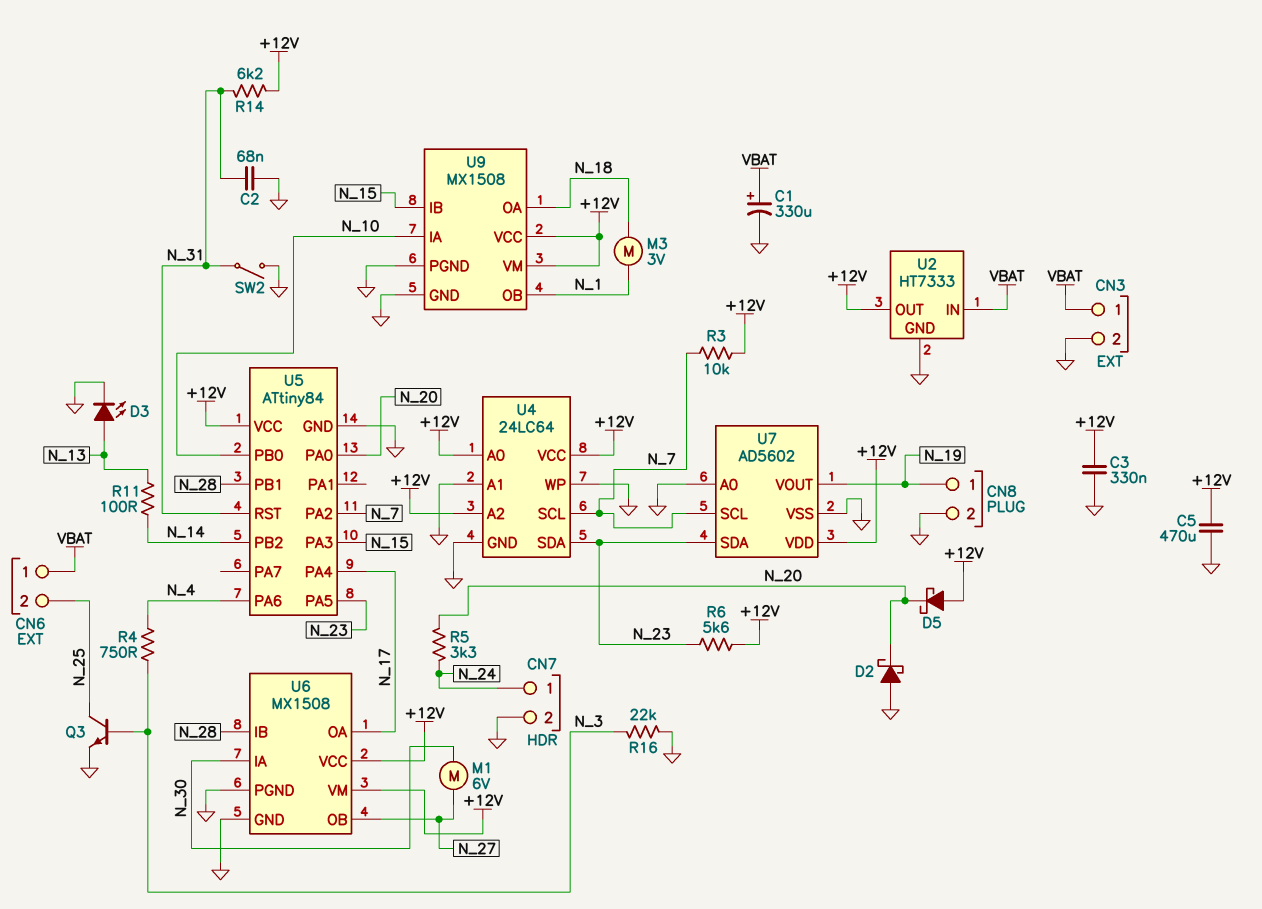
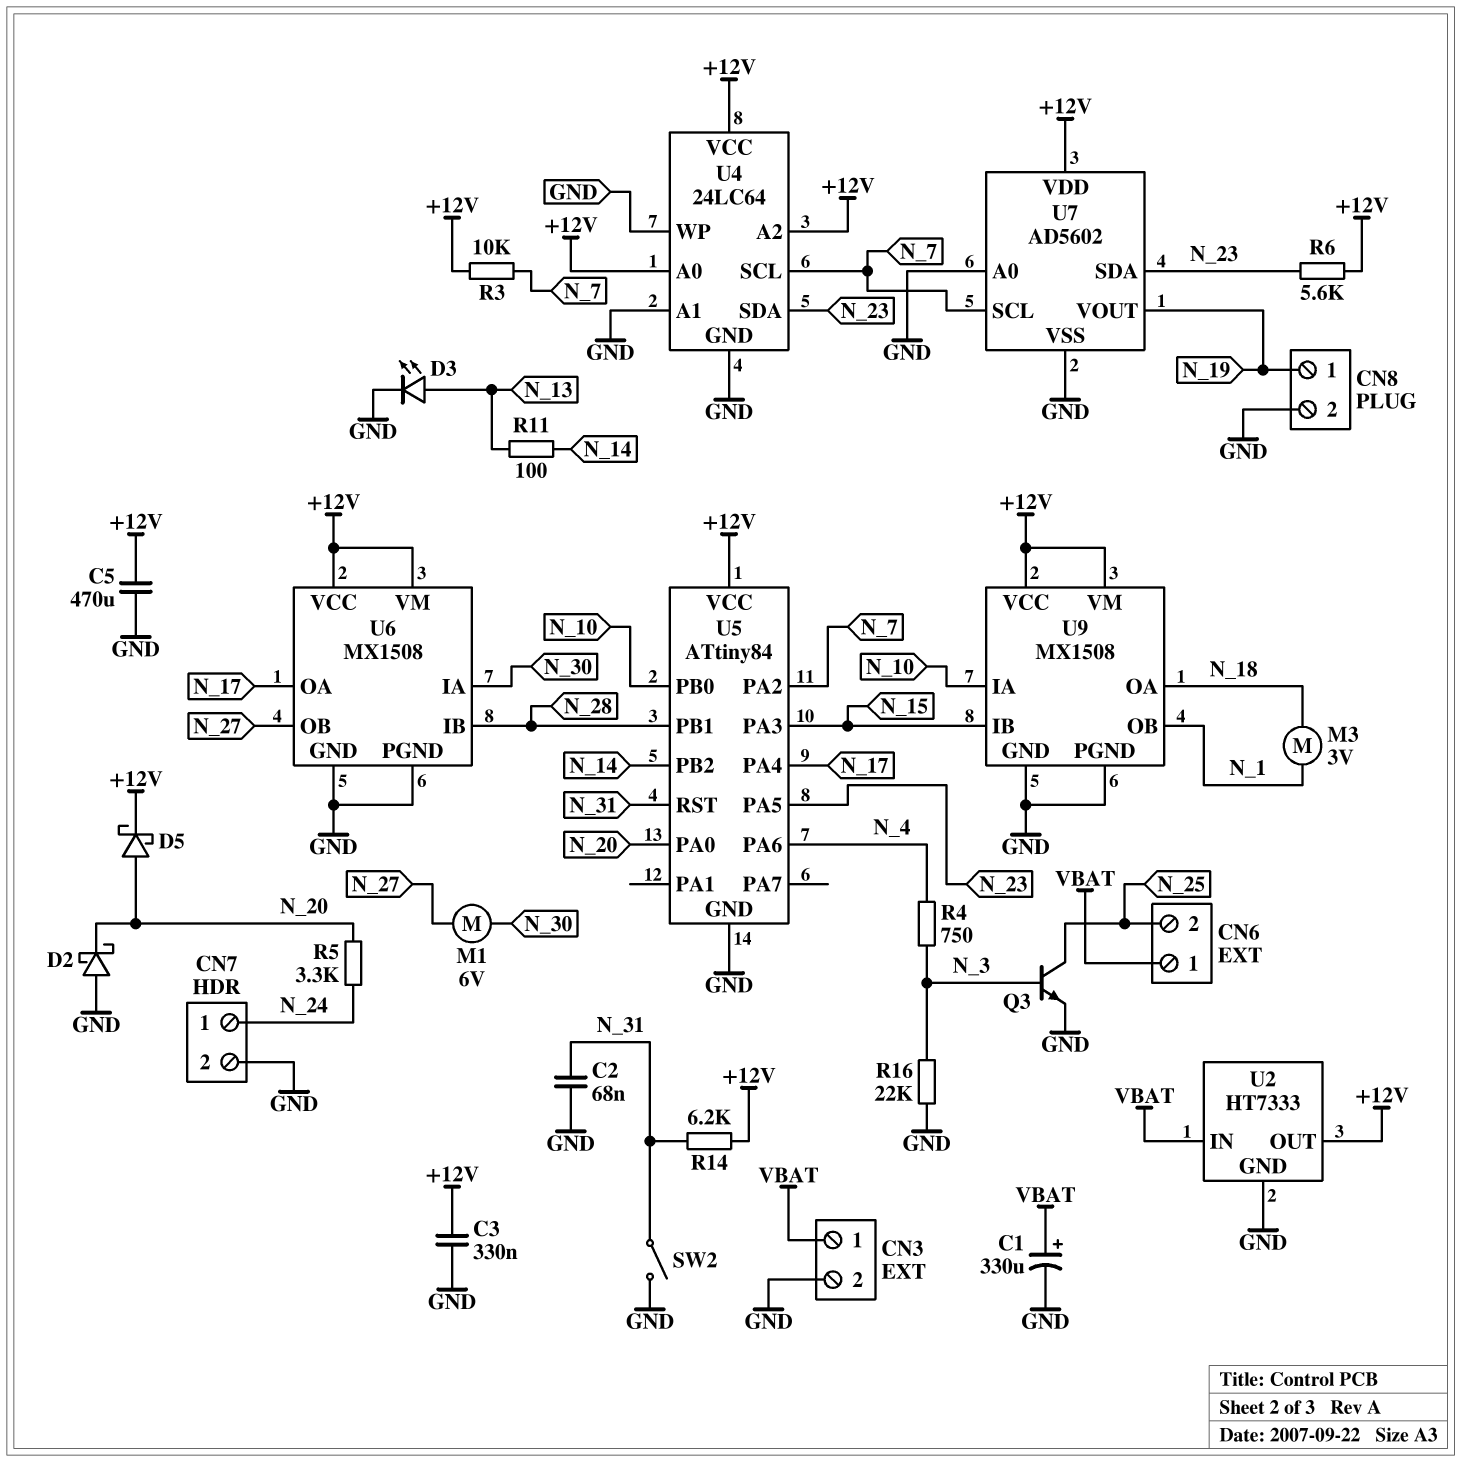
D5: schottky (A +12V, K N_20) -> schottky (A N_20, K +12V)

